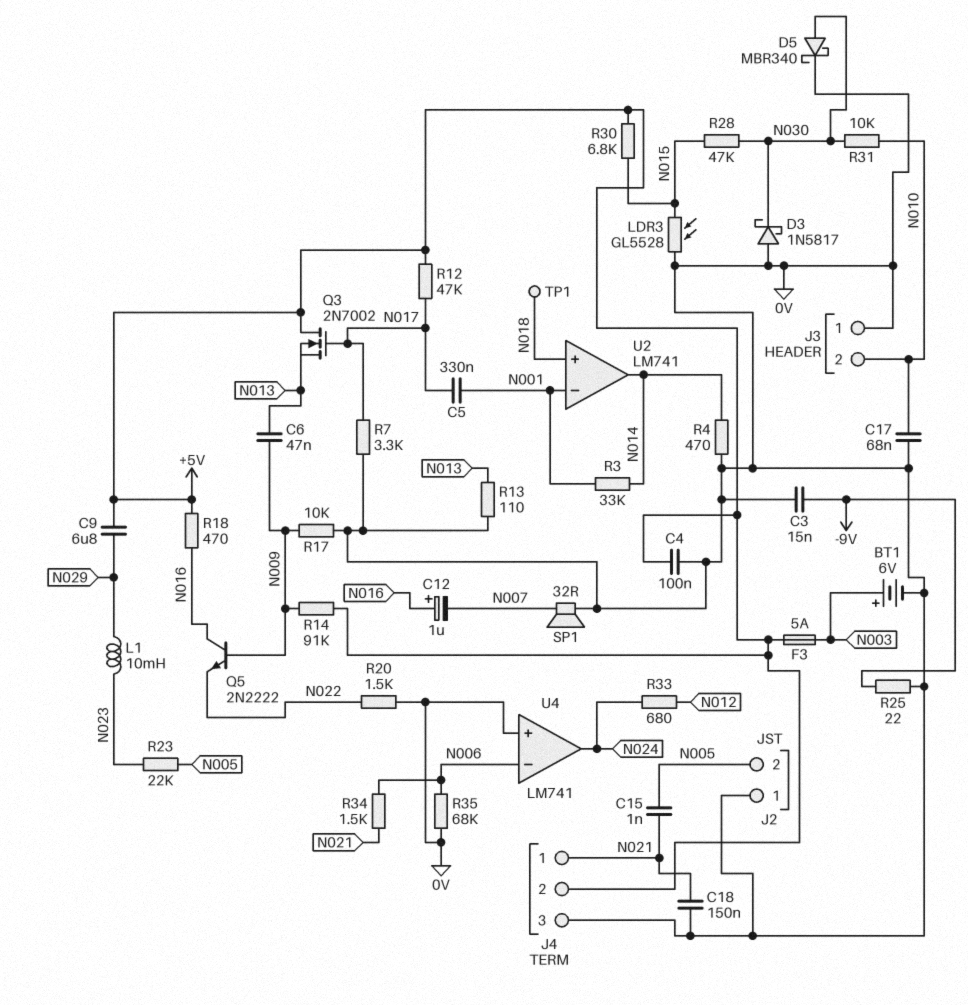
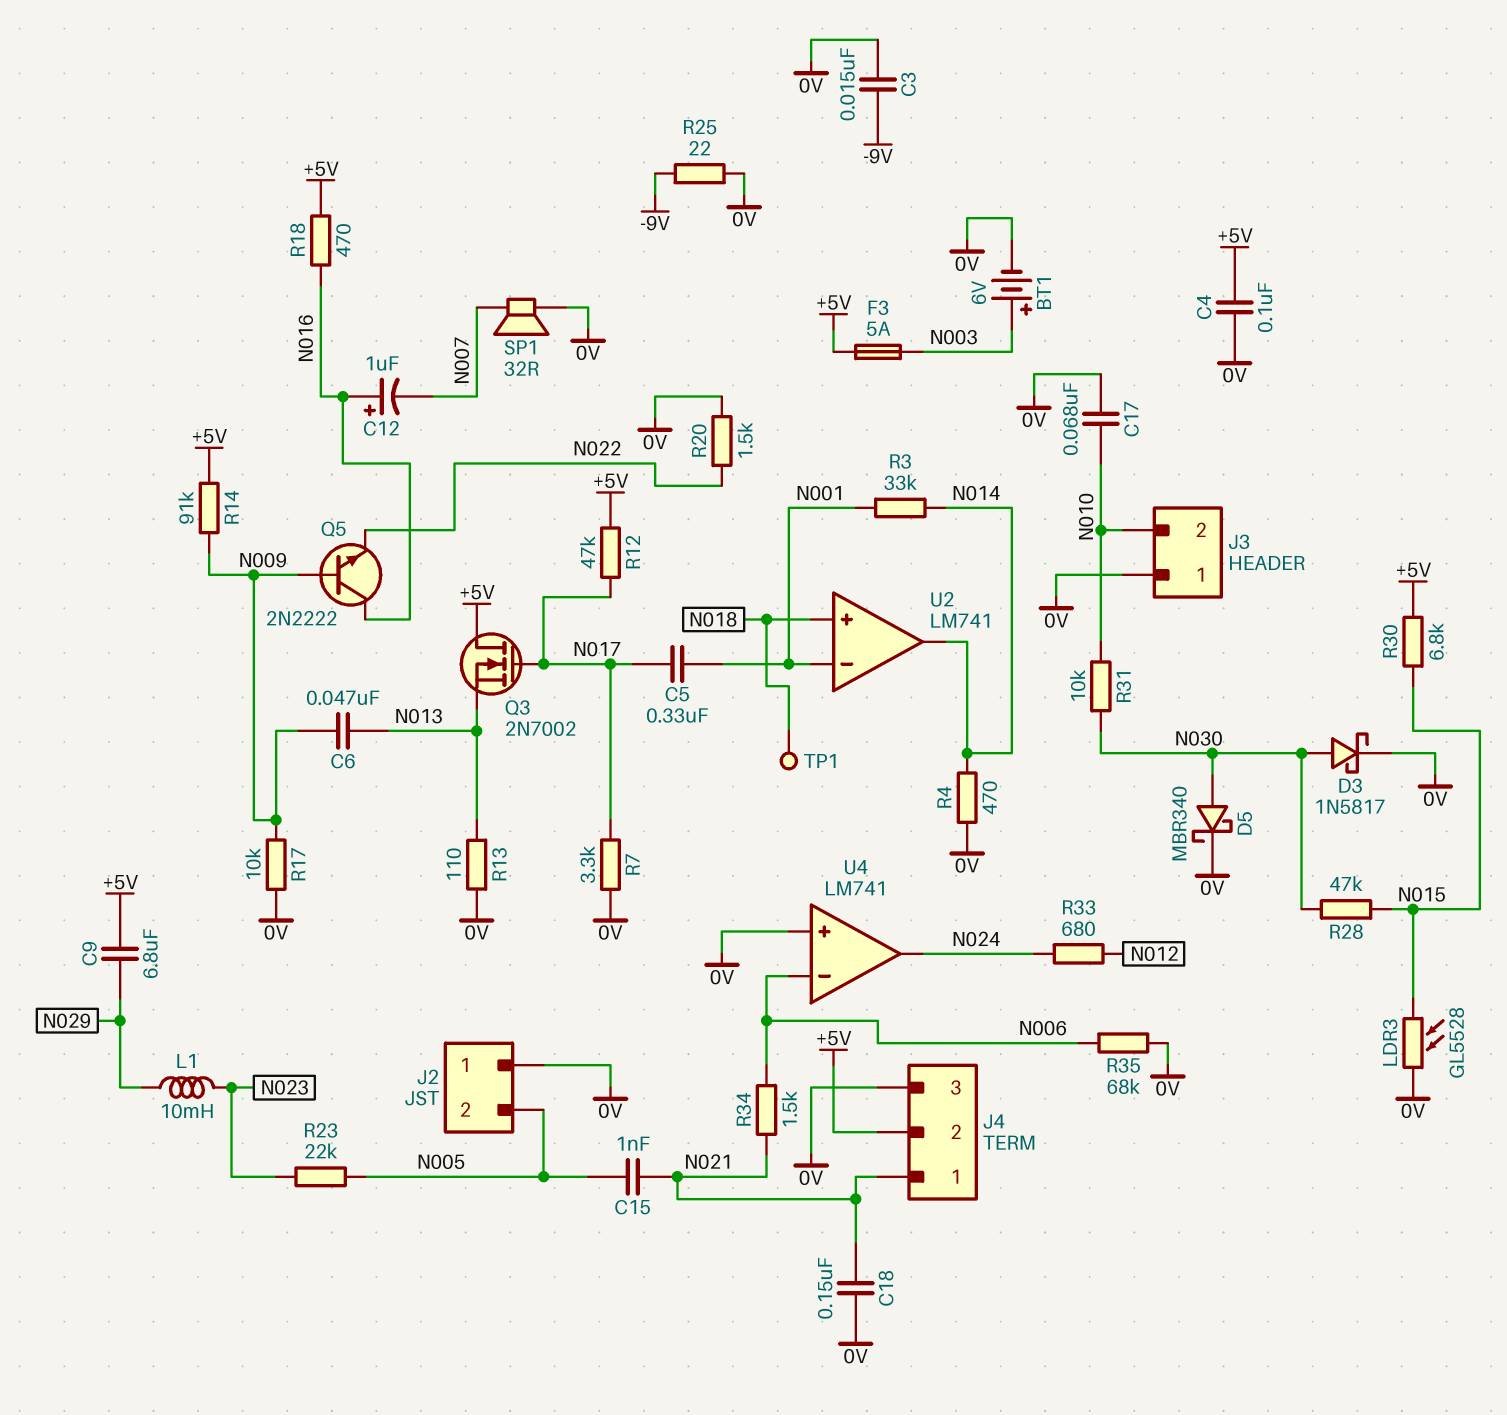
D3: schottky 1N5817 (A 0V, K N030) -> schottky 1N5817 (A N030, K 0V)

